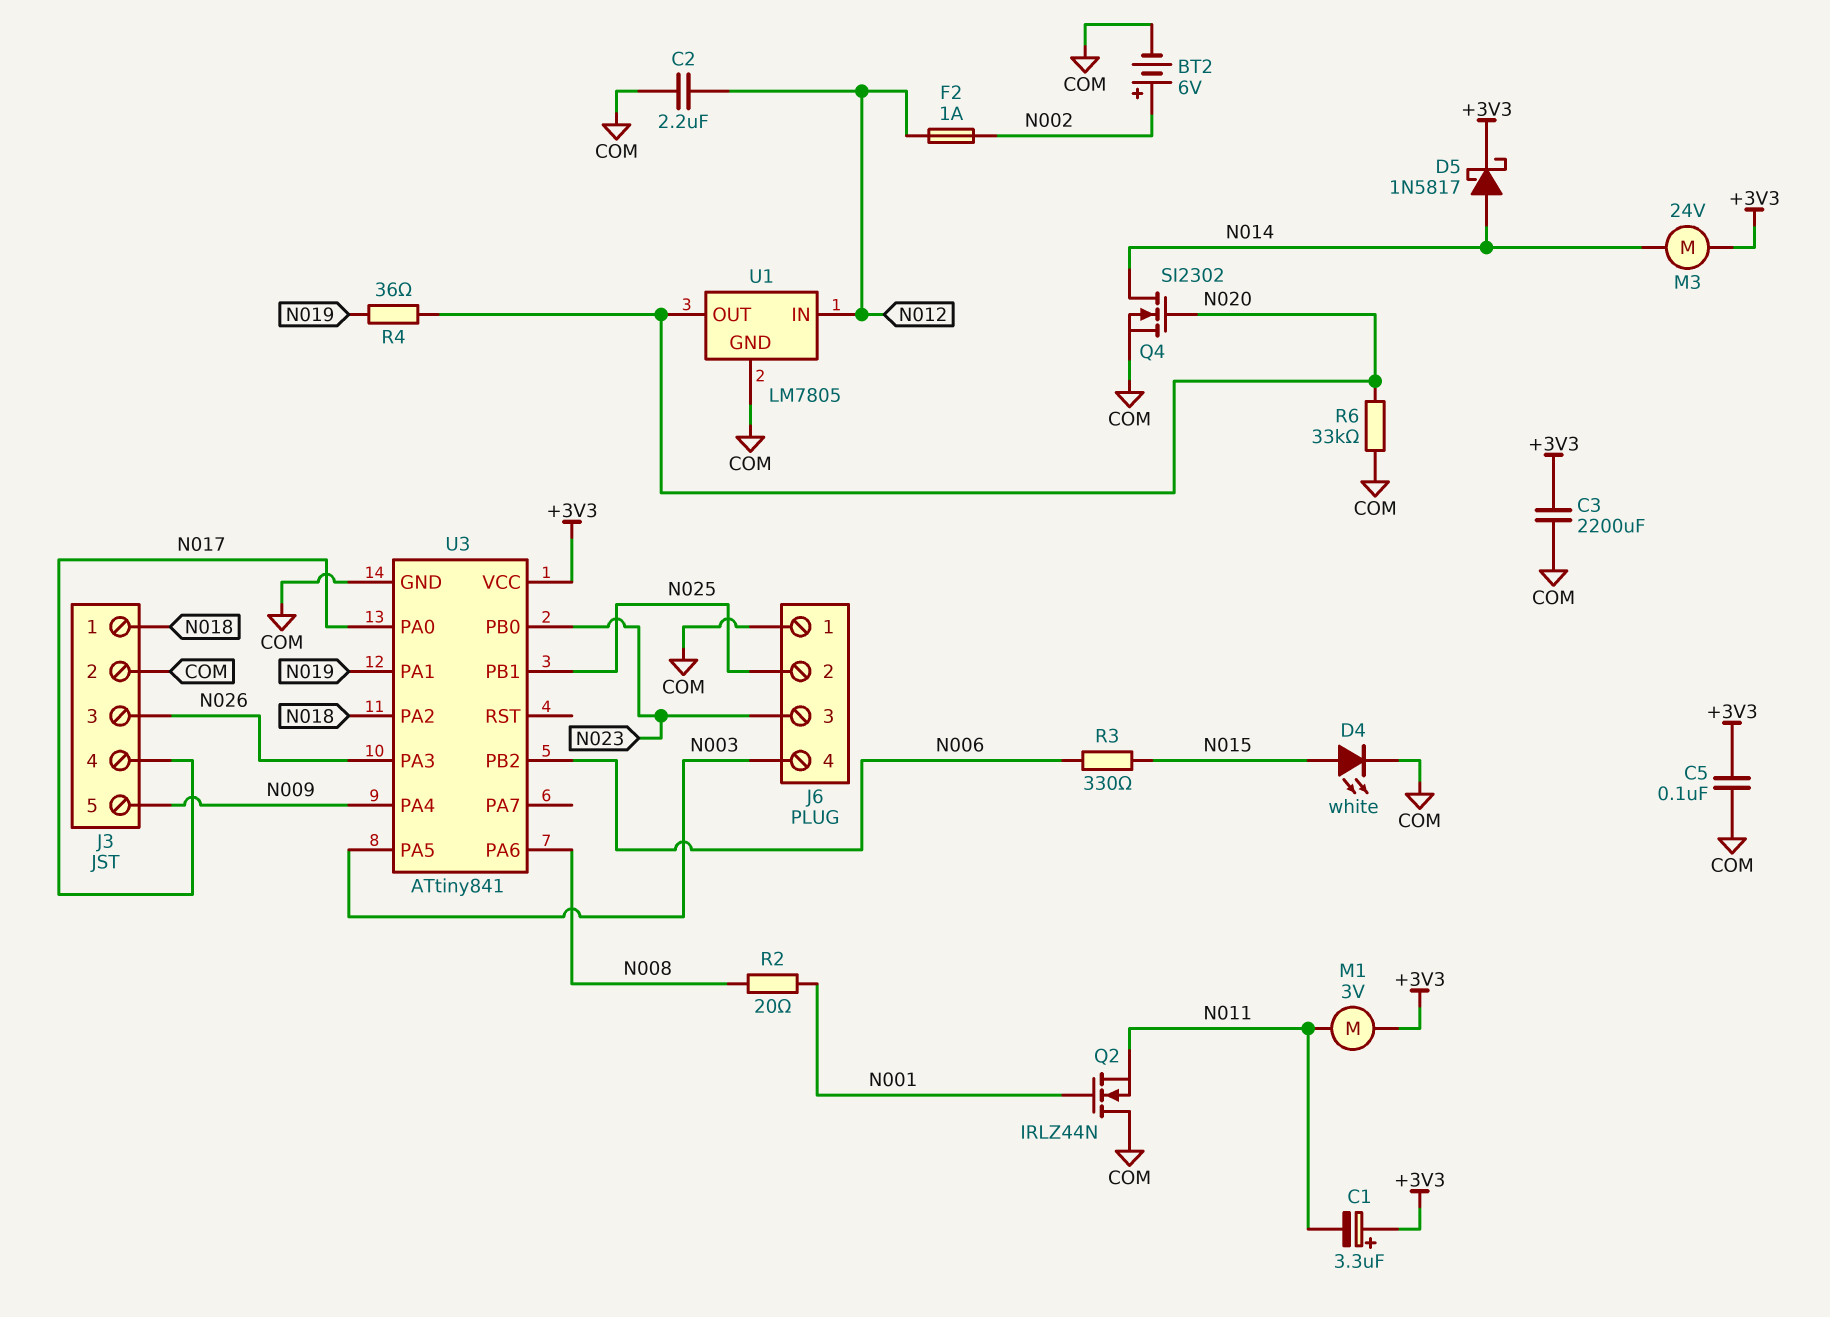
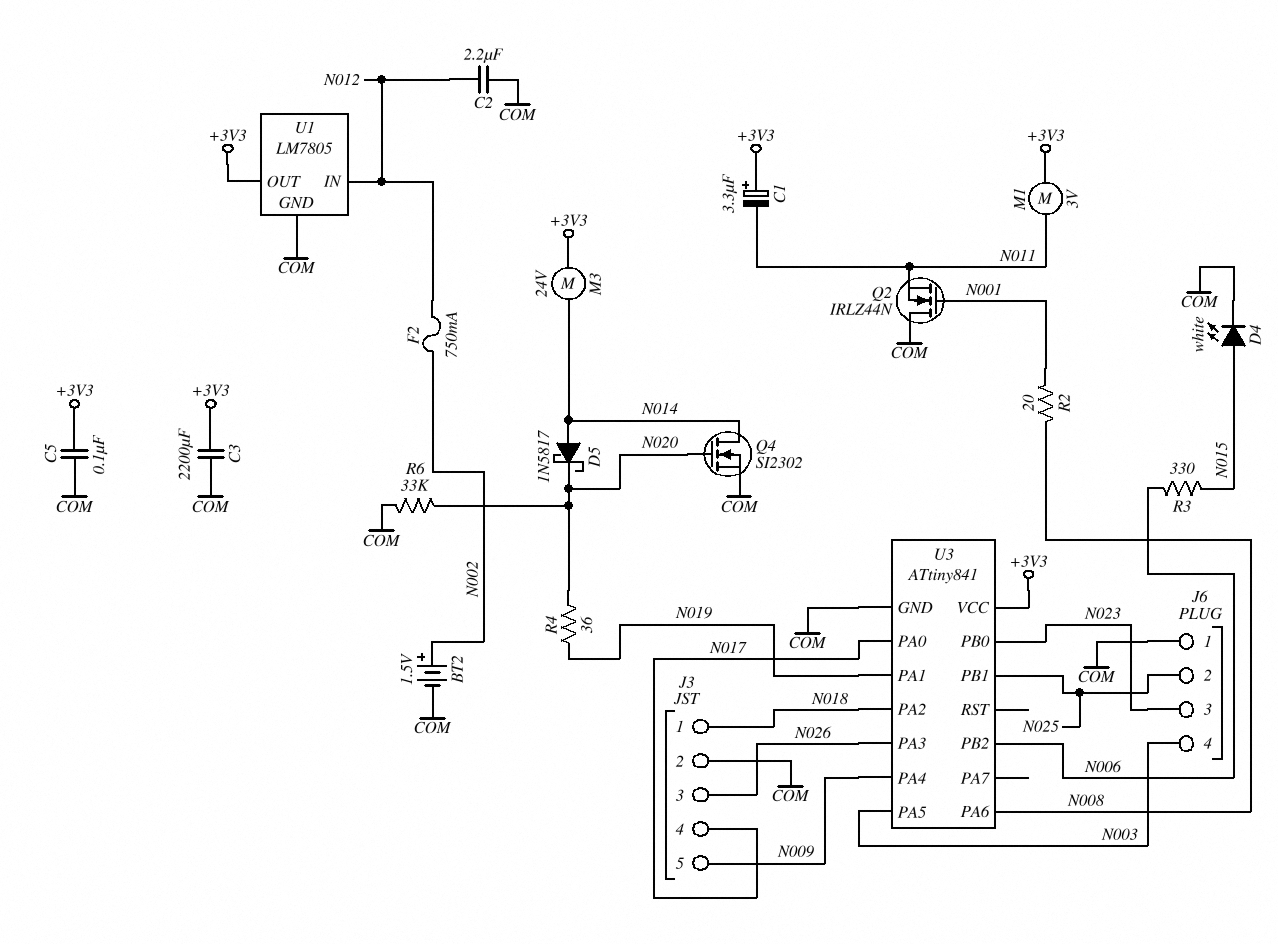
BT2: 6V (plus N002, minus COM) -> 1.5V (plus N002, minus COM)
D5: schottky 1N5817 (A N014, K +3V3) -> schottky 1N5817 (A N014, K N020)
F2: 1A (N002, N012) -> 750mA (N002, N012)
U1 pin OUT: N020 -> +3V3

